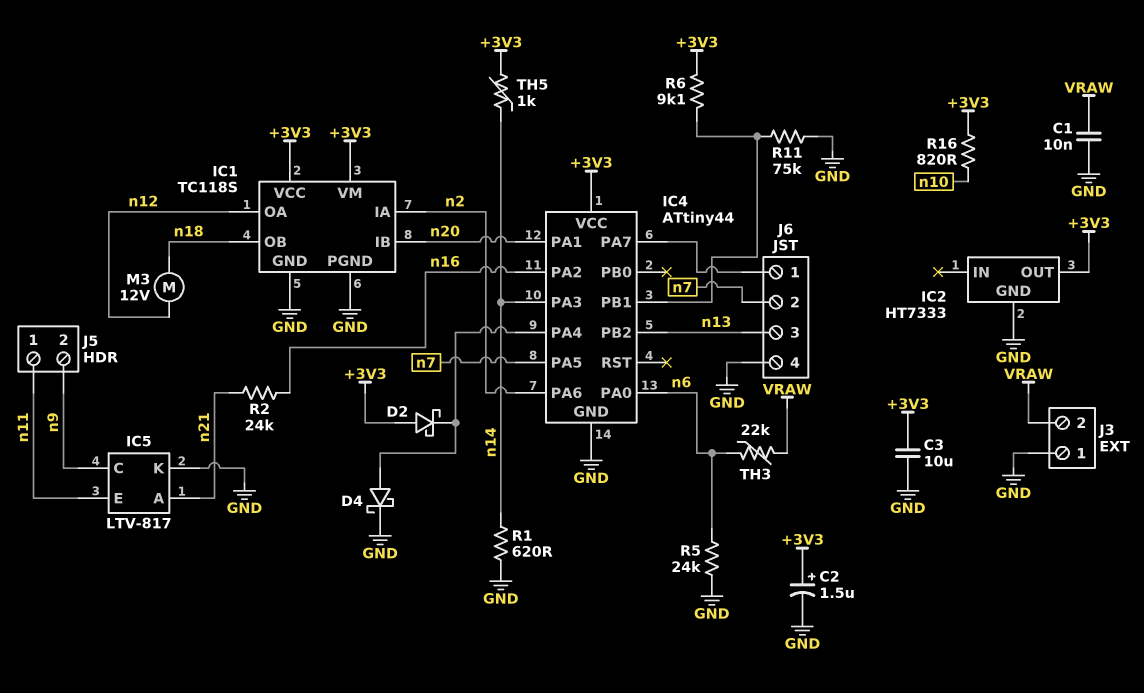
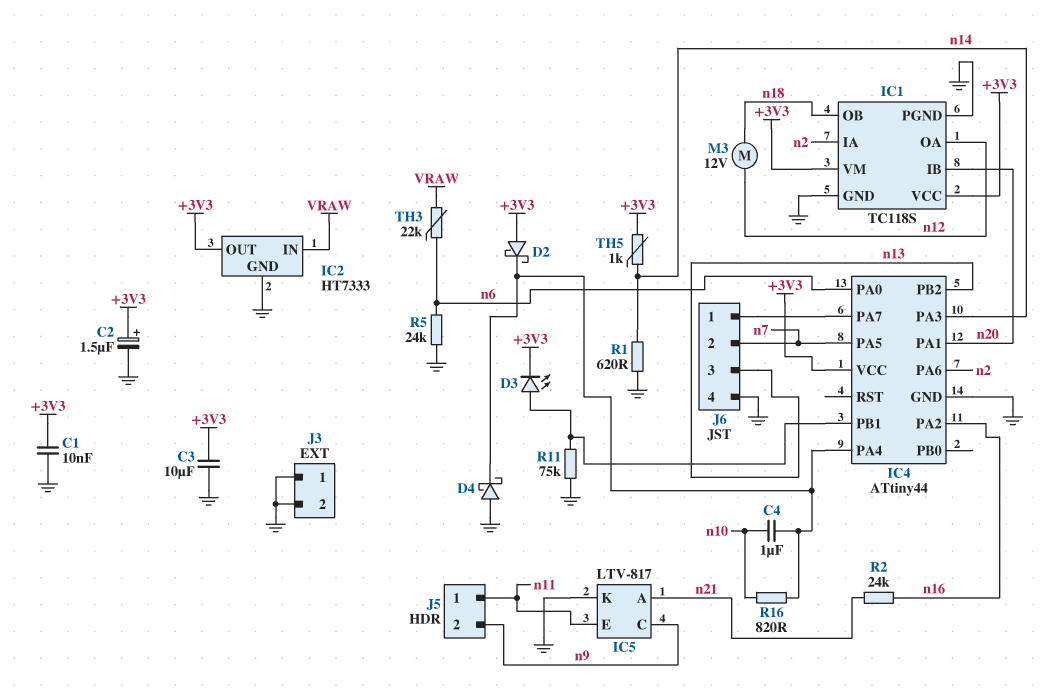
C1: 10nF (GND, VRAW) -> 10nF (+3V3, GND)
C4: none -> 1uF (IC4/PA4, n10)
D3: none -> LED (A IC4/PB1, K +3V3)
D4: schottky (A IC4/PA4, K GND) -> schottky (A GND, K IC4/PA4)
IC2 pin IN: none -> VRAW
J3 pin 2: VRAW -> GND
R6: 9.1k (+3V3, IC4/PB1) -> none
R16: 820 (+3V3, n10) -> 820 (IC4/PA4, n10)

